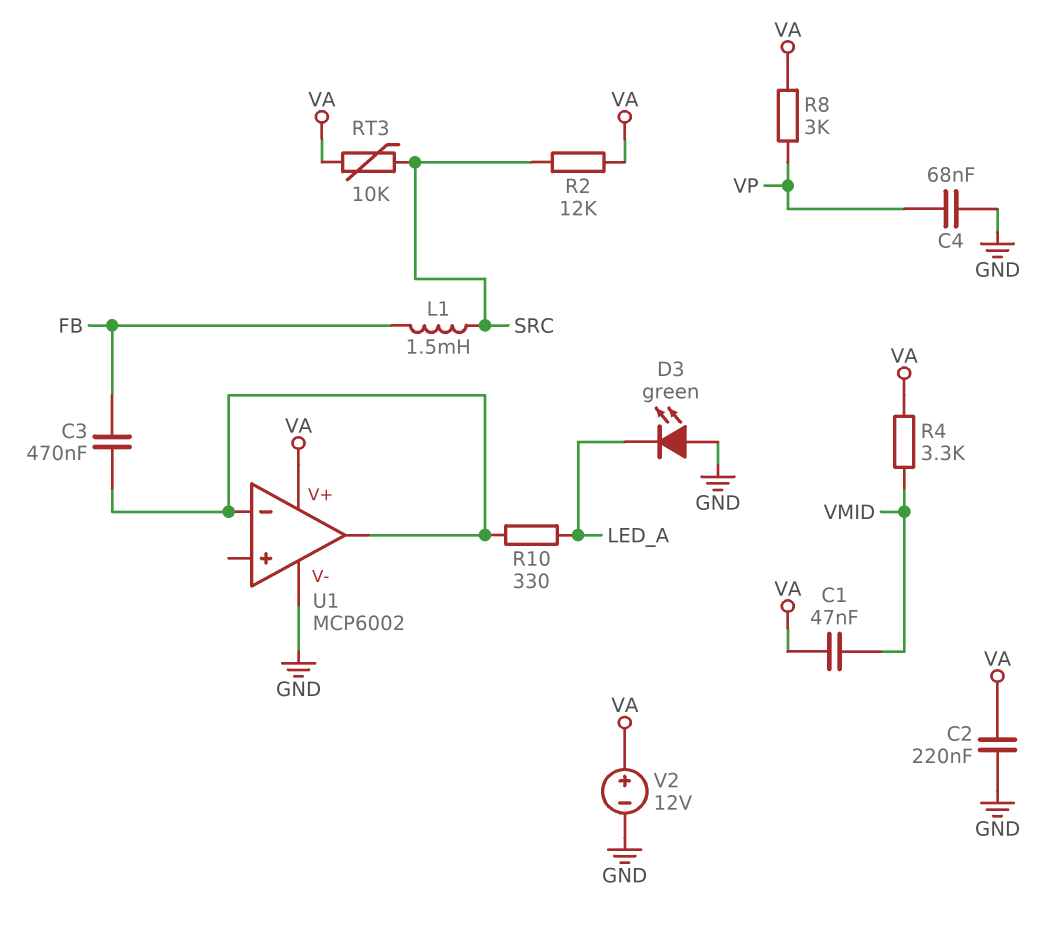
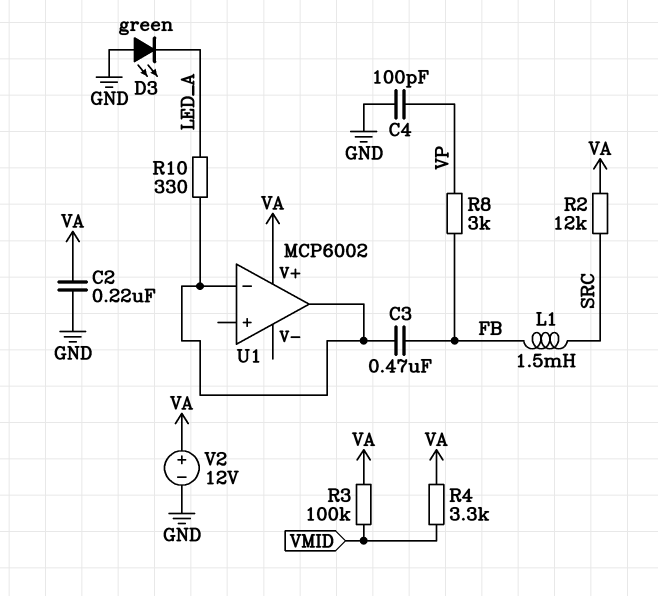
C1: 47nF (VA, VMID) -> none
C4: 68nF (GND, VP) -> 100pF (GND, VP)
R3: none -> 100k (VA, VMID)
R8: 3k (VA, VP) -> 3k (FB, VP)
RT3: 10k (SRC, VA) -> none
U1 pin V-: GND -> none

